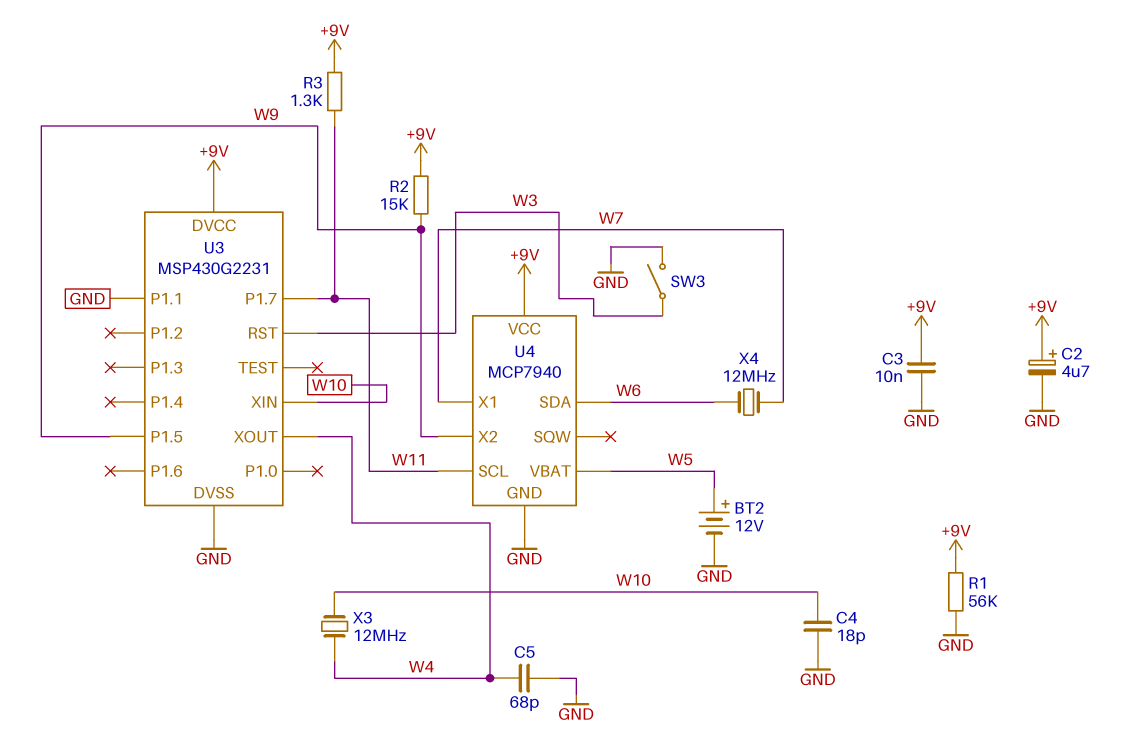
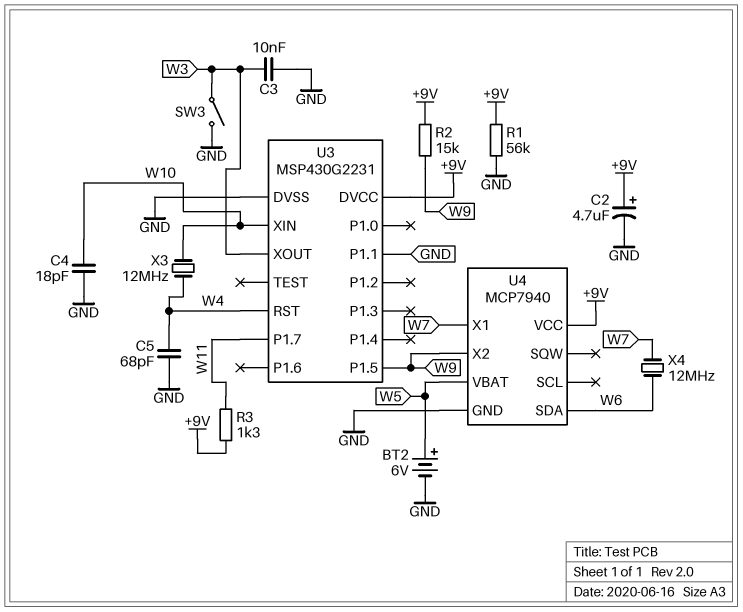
BT2: 12V (plus W5, minus GND) -> 6V (plus W5, minus GND)
C3: 10nF (+9V, GND) -> 10nF (GND, W3)
U3 pin RST: W3 -> W4
U3 pin XOUT: W4 -> W3
U4 pin SCL: W11 -> none

